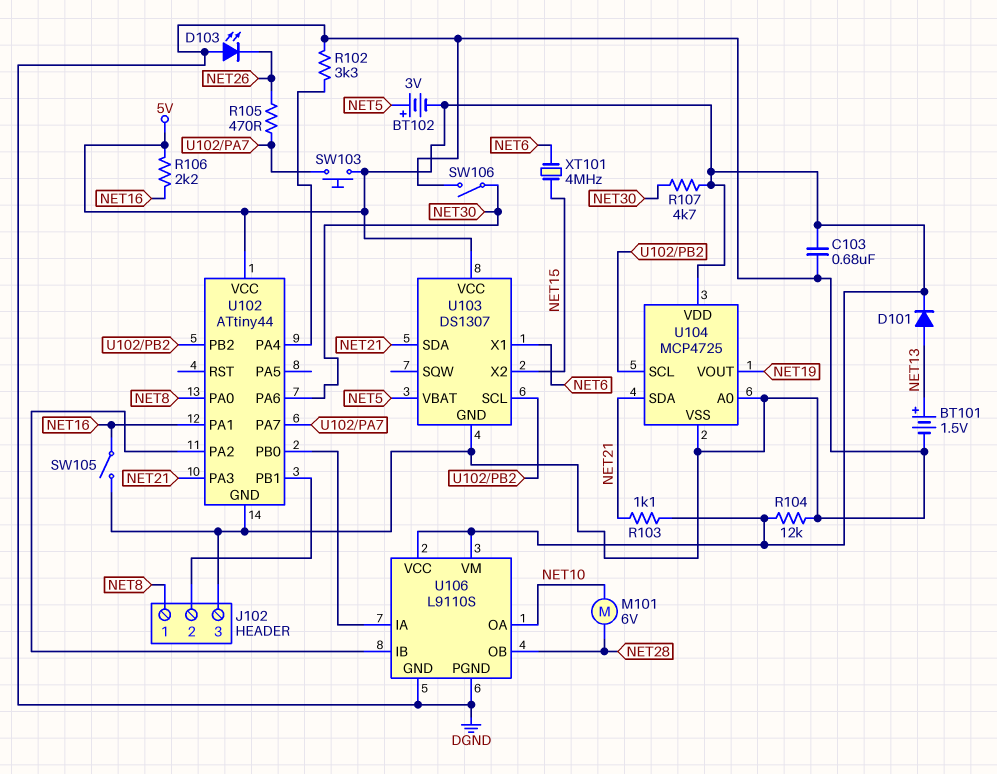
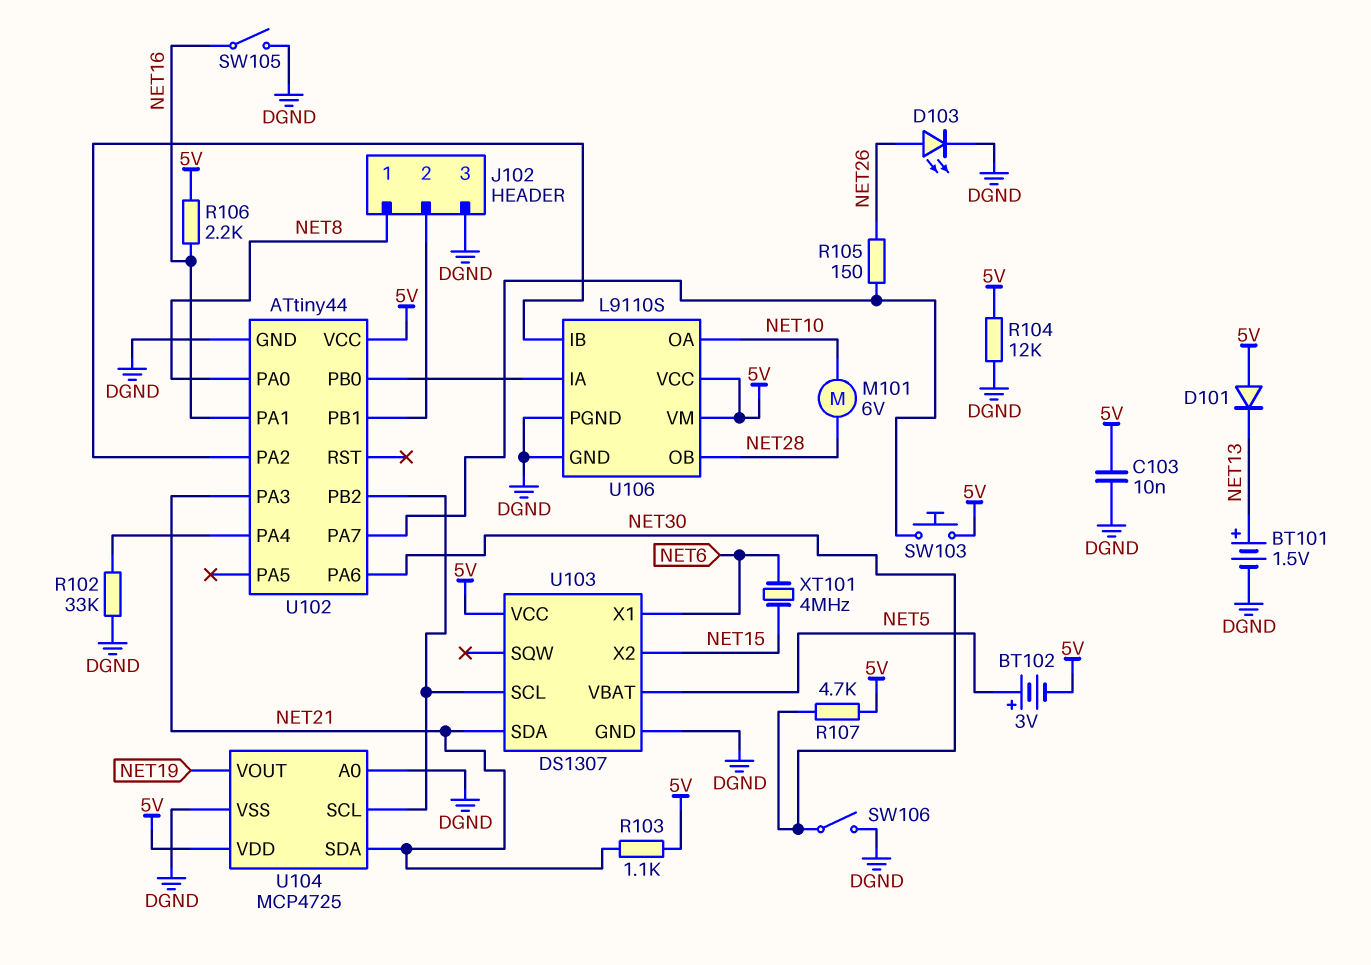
C103: 680nF (5V, DGND) -> 10nF (5V, DGND)
D101: diode (A NET13, K 5V) -> diode (A 5V, K NET13)
D103: LED (A DGND, K NET26) -> LED (A NET26, K DGND)
R102: 3.3k (DGND, U102/PA4) -> 33k (DGND, U102/PA4)
R105: 470 (NET26, U102/PA7) -> 150 (NET26, U102/PA7)

